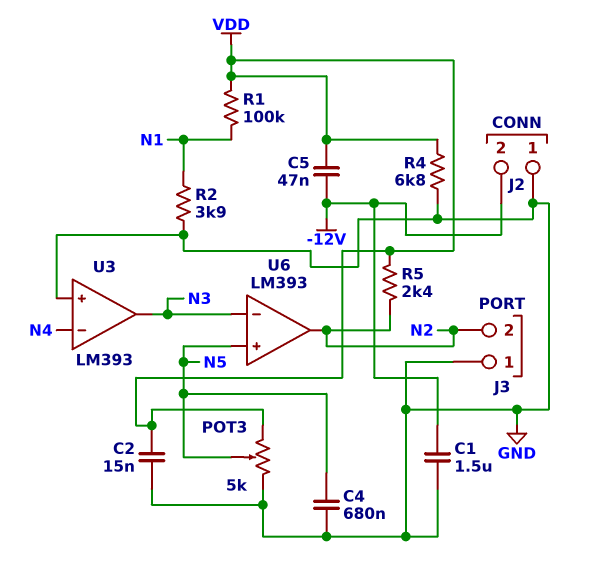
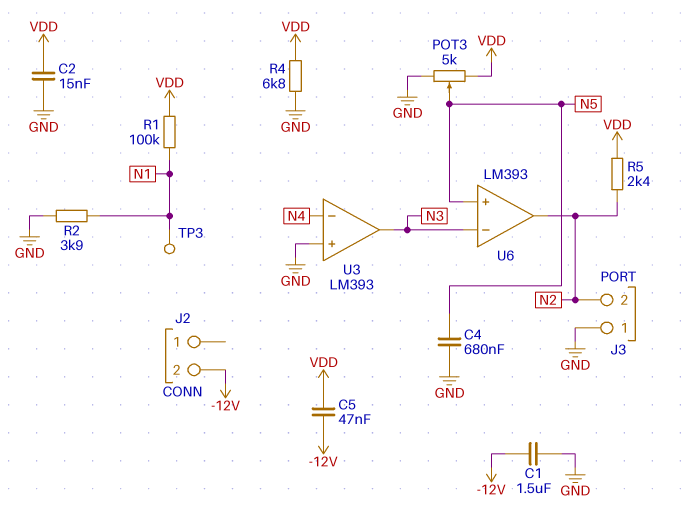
J2 pin 1: GND -> none
TP3: none -> test point (N1)

